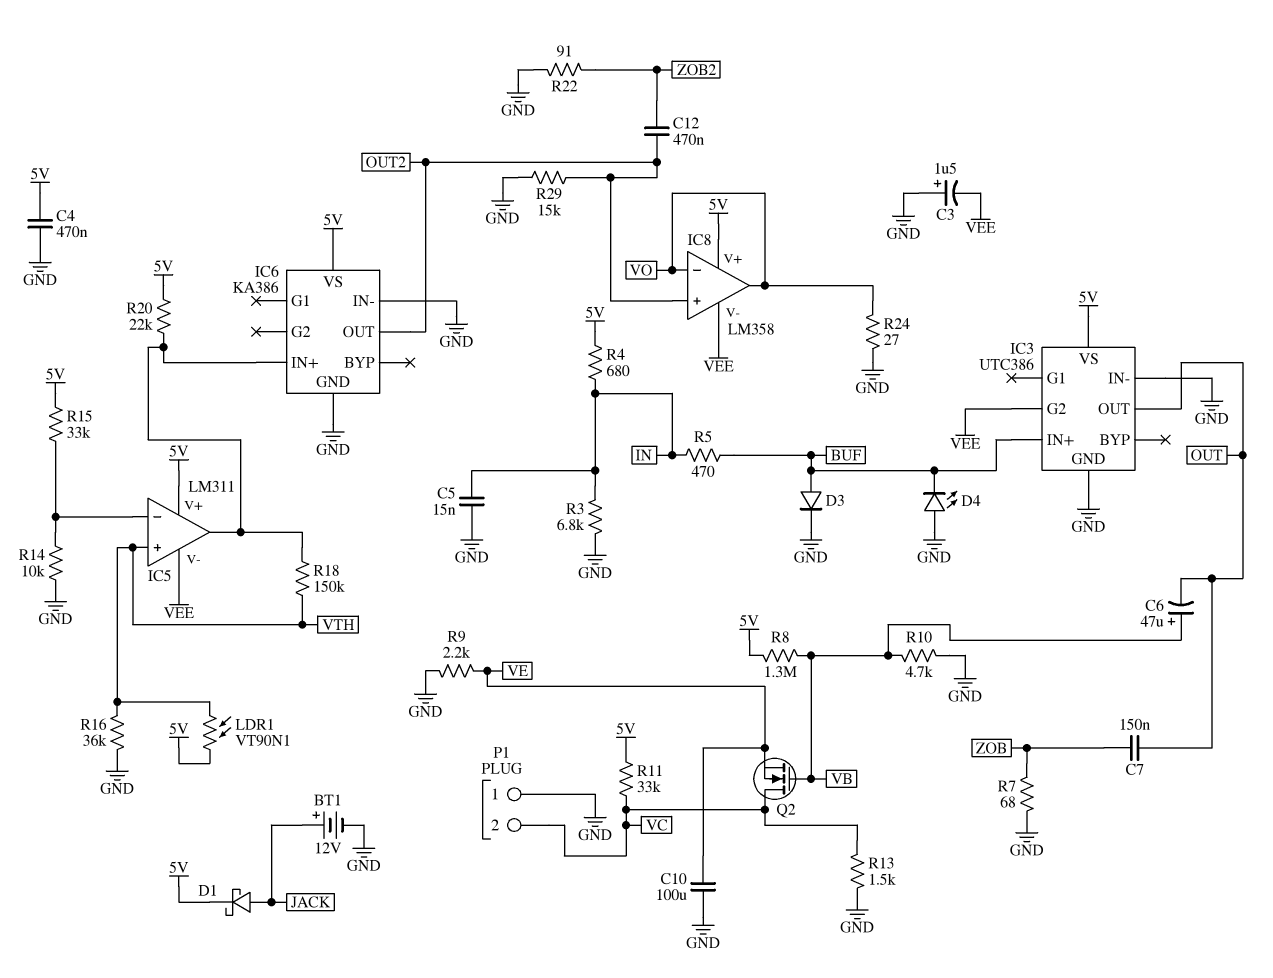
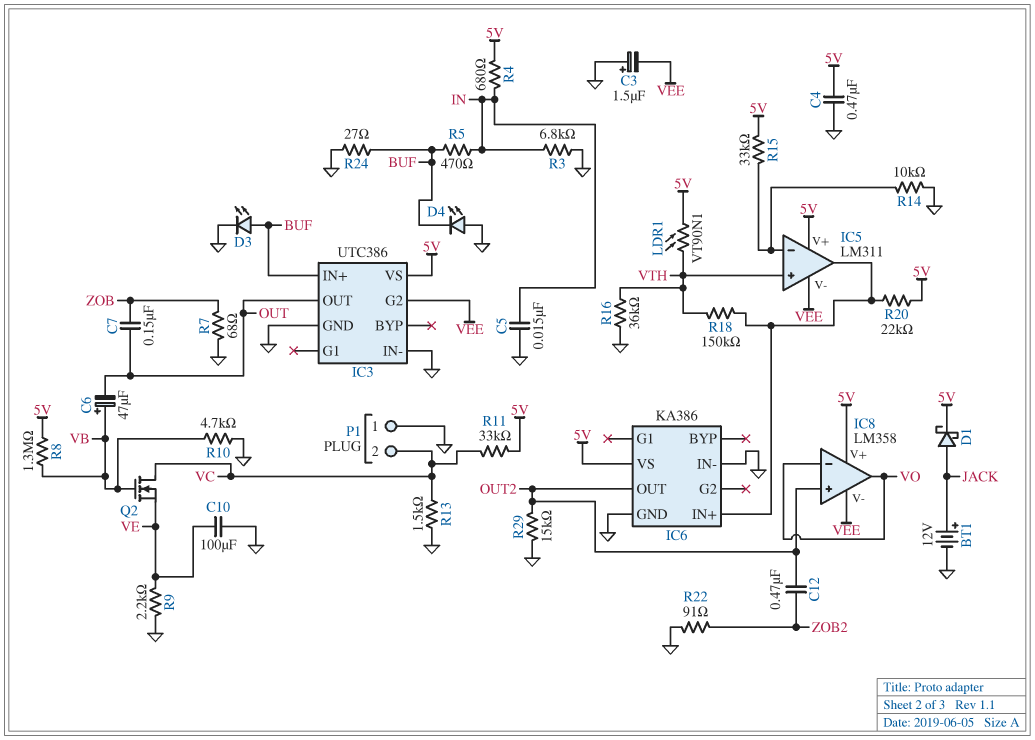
D3: diode (A BUF, K GND) -> LED (A BUF, K GND)
R24: 27 (GND, VO) -> 27 (BUF, GND)

